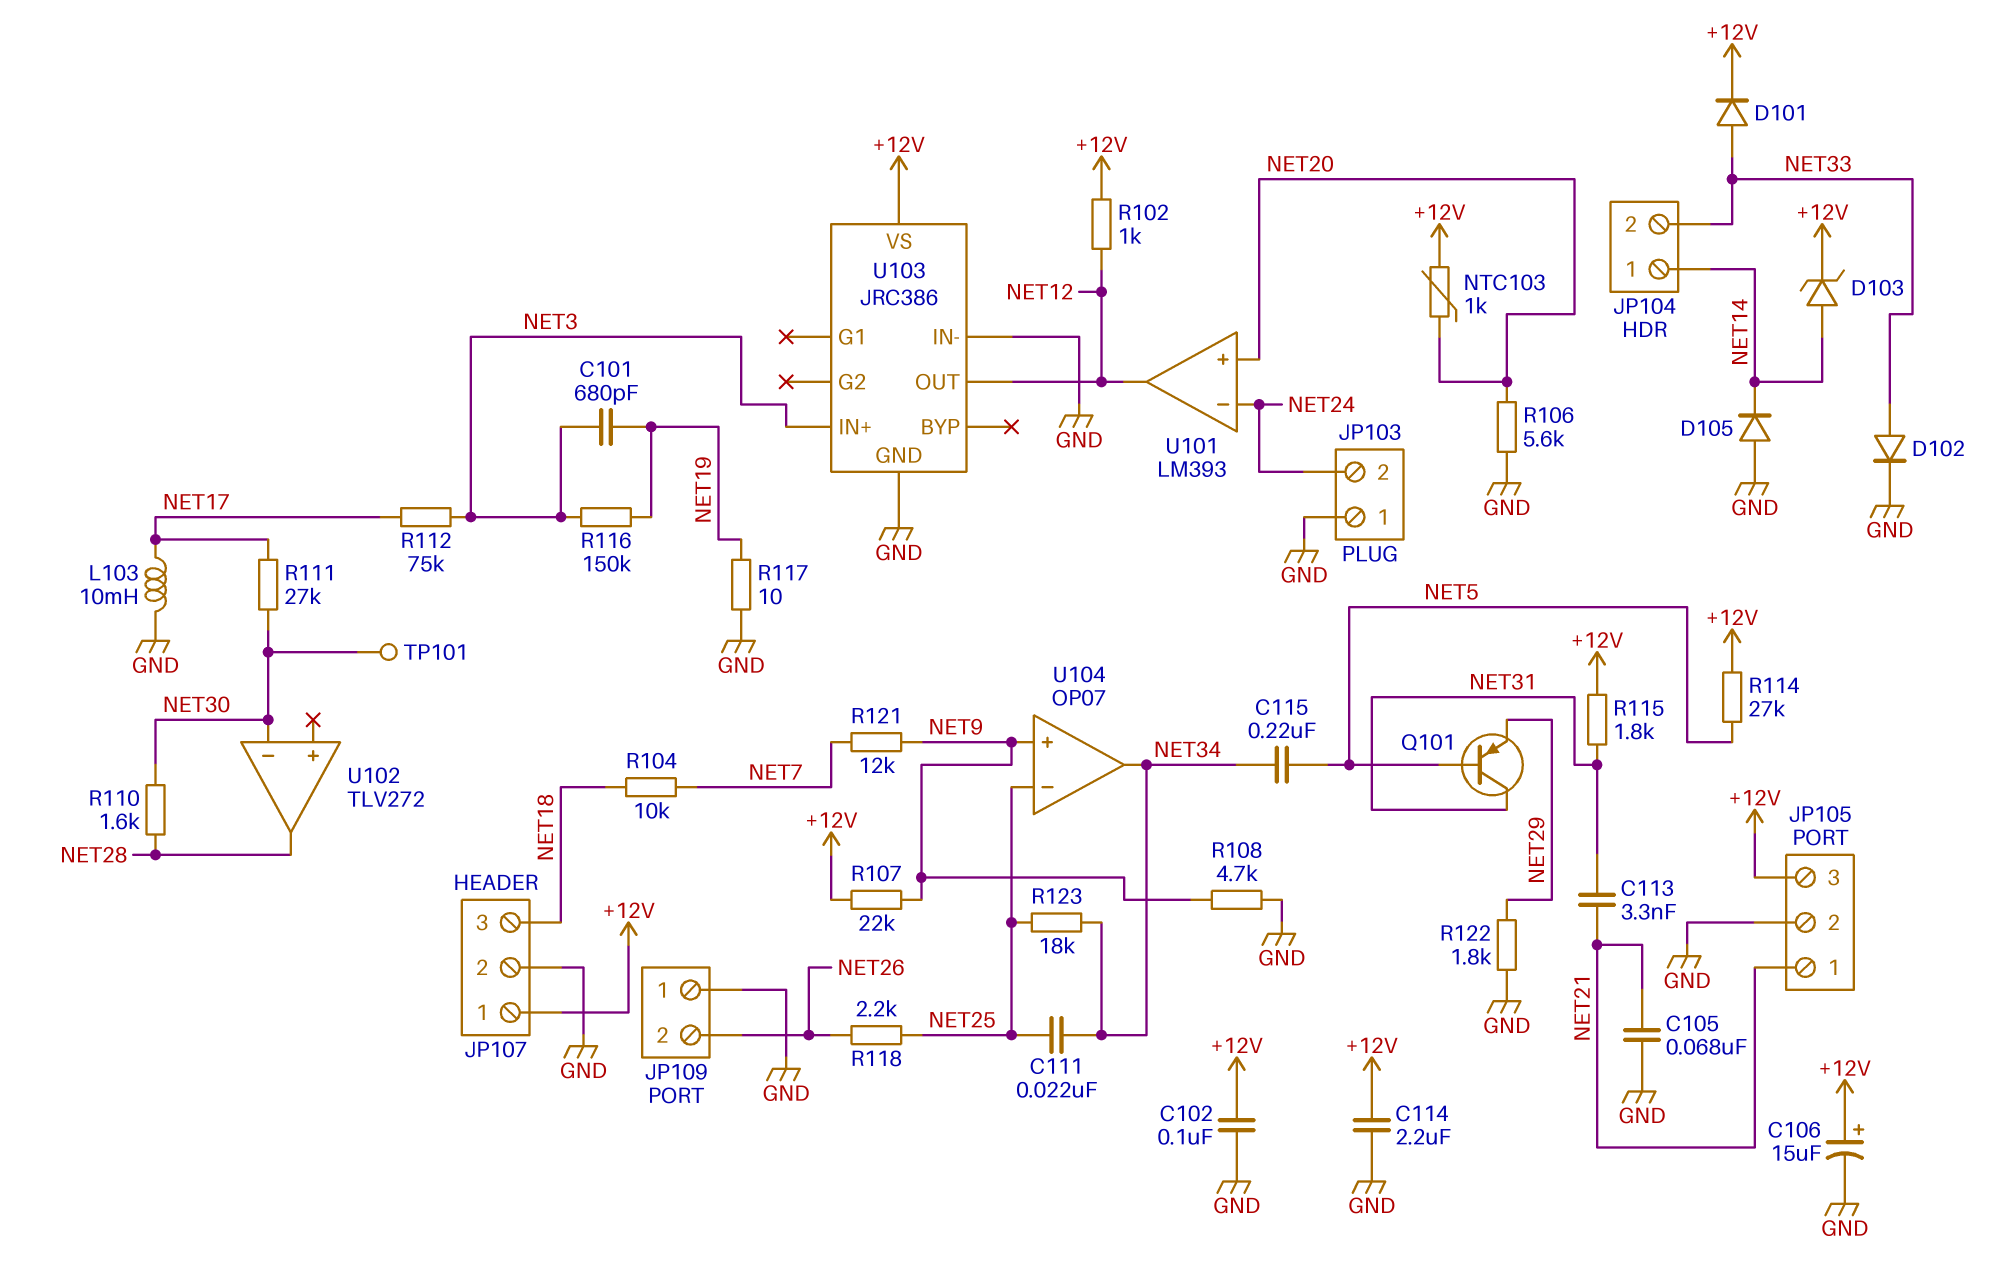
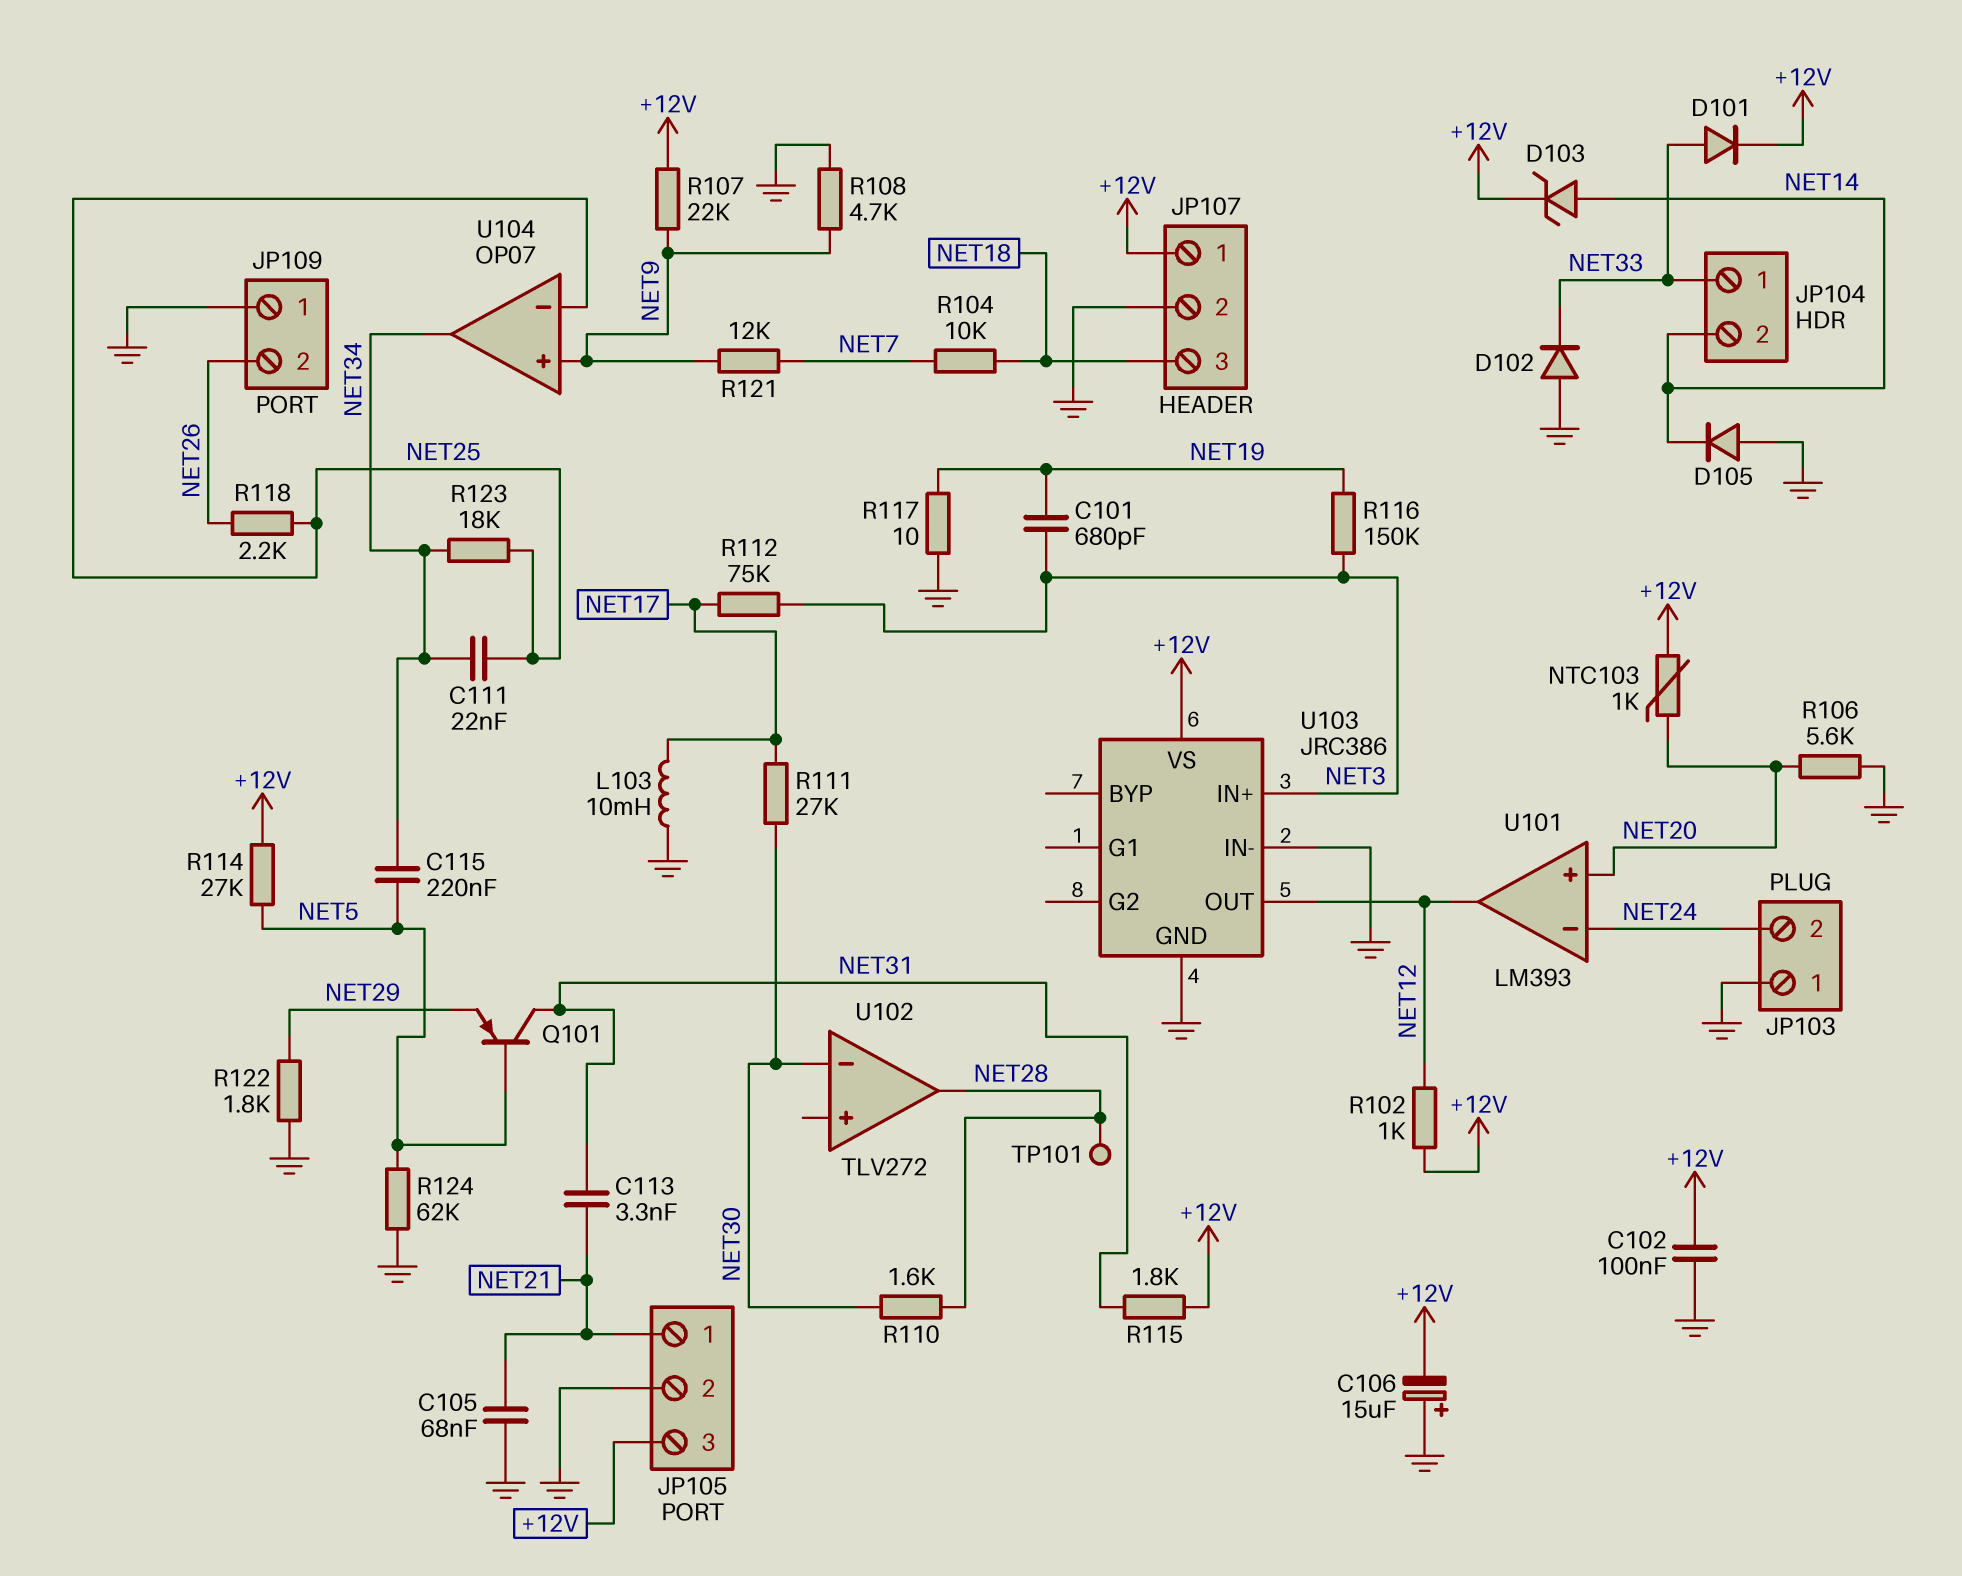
C106: 15uF (plus +12V, minus GND) -> 15uF (plus GND, minus +12V)
C114: 2.2uF (+12V, GND) -> none
D102: diode (A NET33, K GND) -> diode (A GND, K NET33)
JP104 pin 1: NET14 -> NET33
JP104 pin 2: NET33 -> NET14
R124: none -> 62k (GND, NET5)
TP101: test point (NET30) -> test point (NET28)

